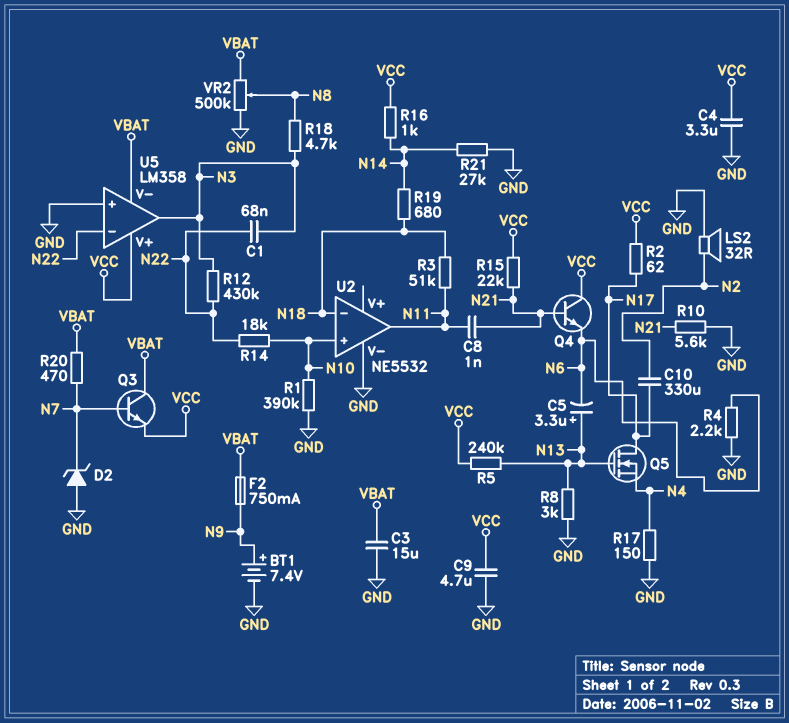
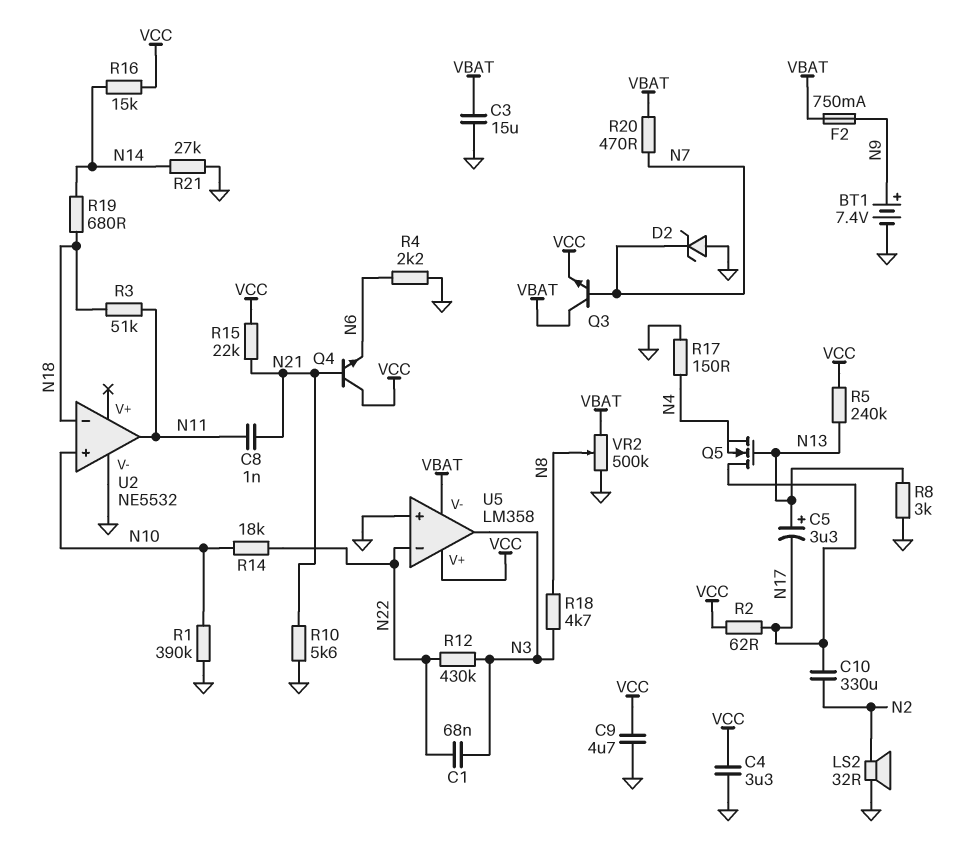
C5: 3.3uF (plus N13, minus N6) -> 3.3uF (plus N13, minus N17)
R16: 1k (N14, VCC) -> 15k (N14, VCC)

